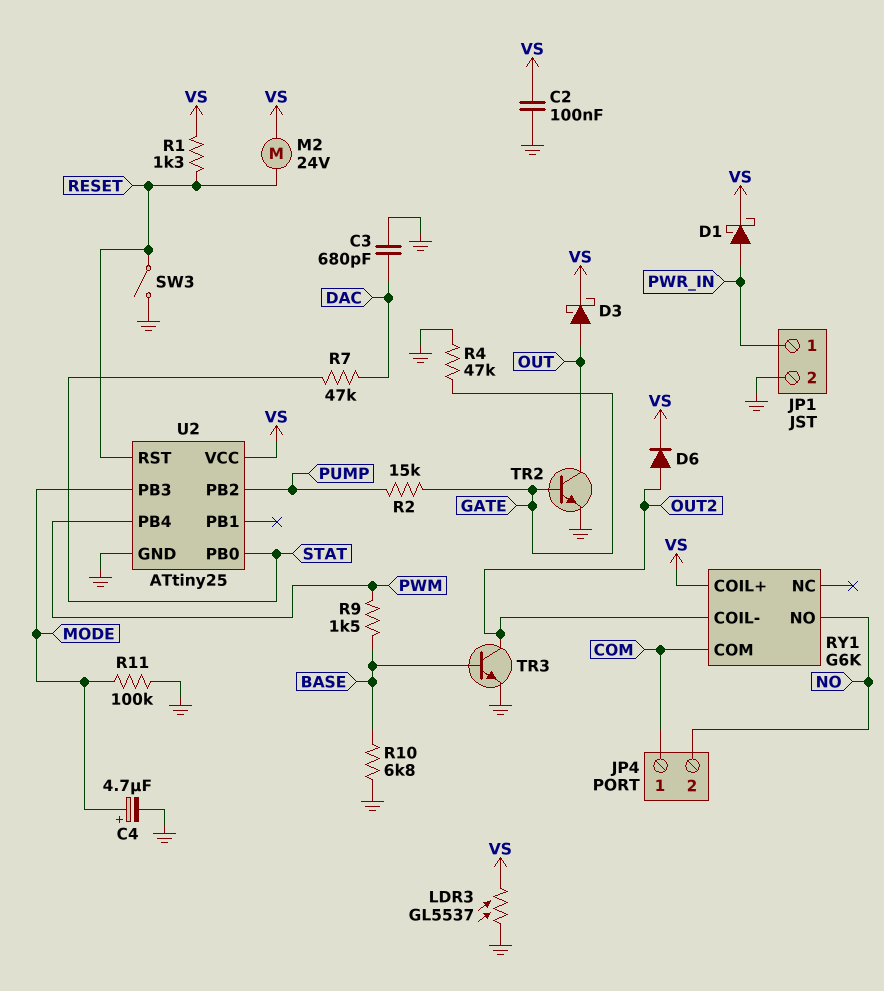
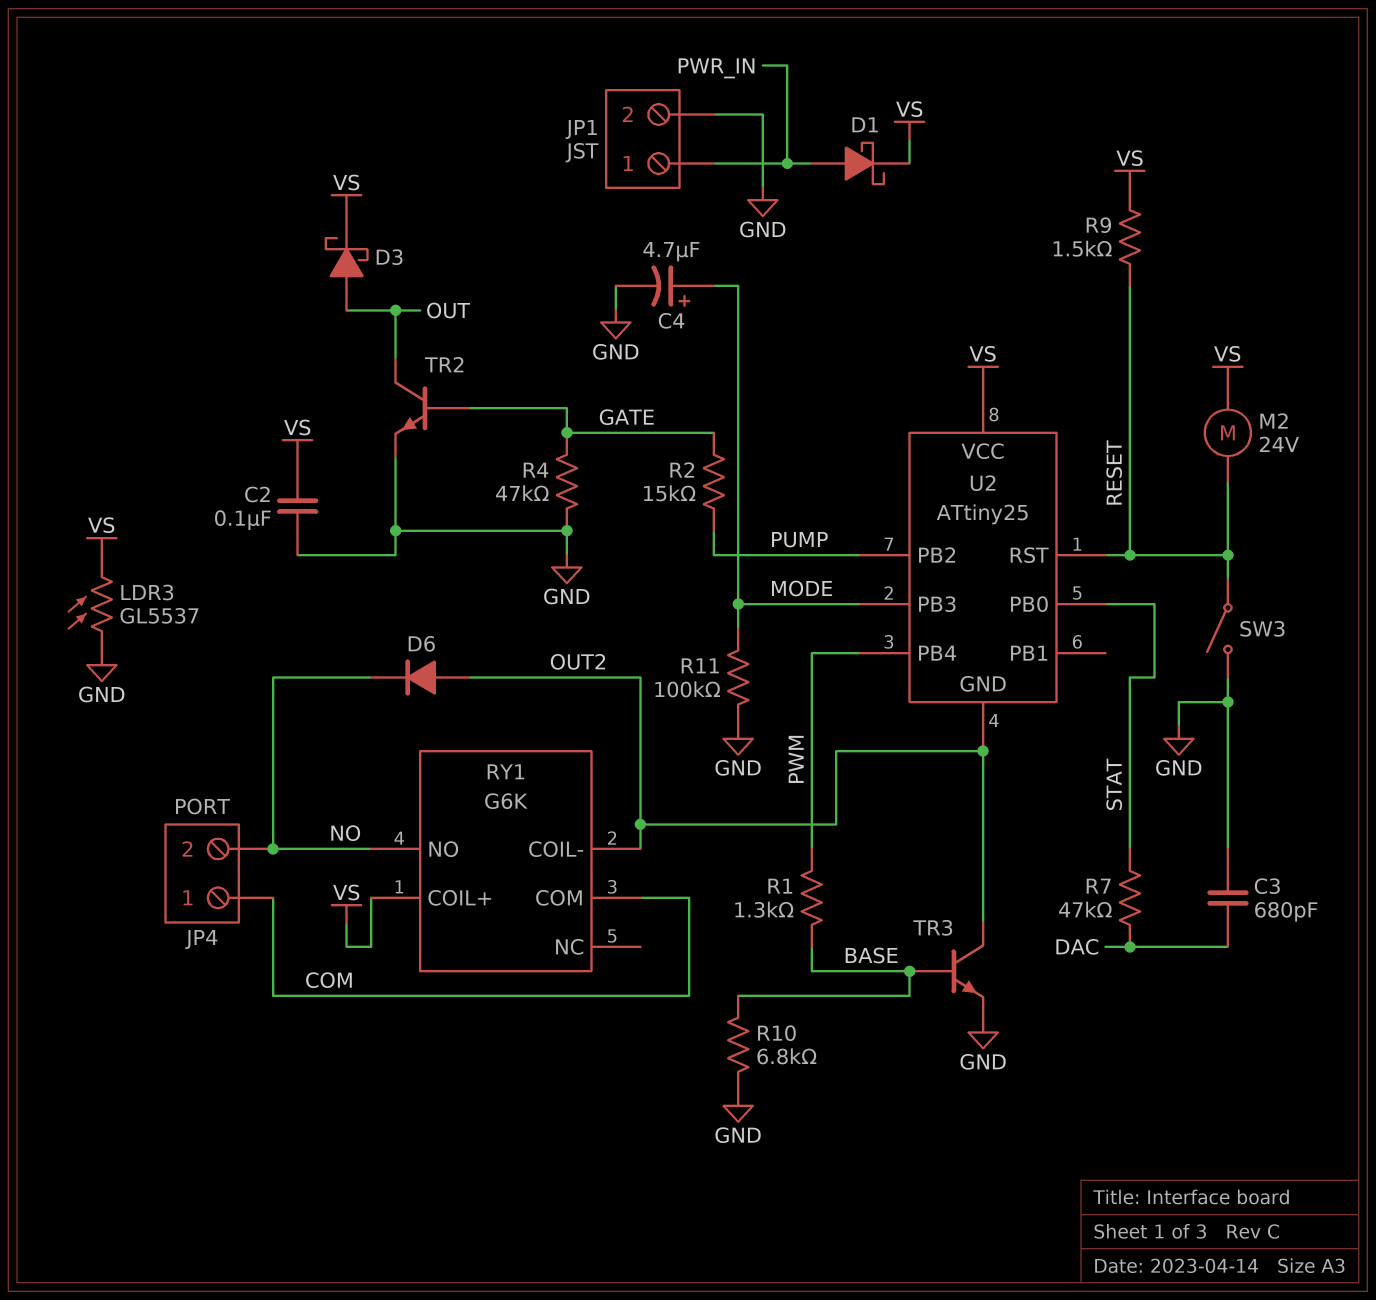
D6: diode (A OUT2, K VS) -> diode (A OUT2, K NO)
R1: 1.3k (RESET, VS) -> 1.3k (BASE, PWM)
R9: 1.5k (BASE, PWM) -> 1.5k (RESET, VS)
U2 pin GND: GND -> OUT2

